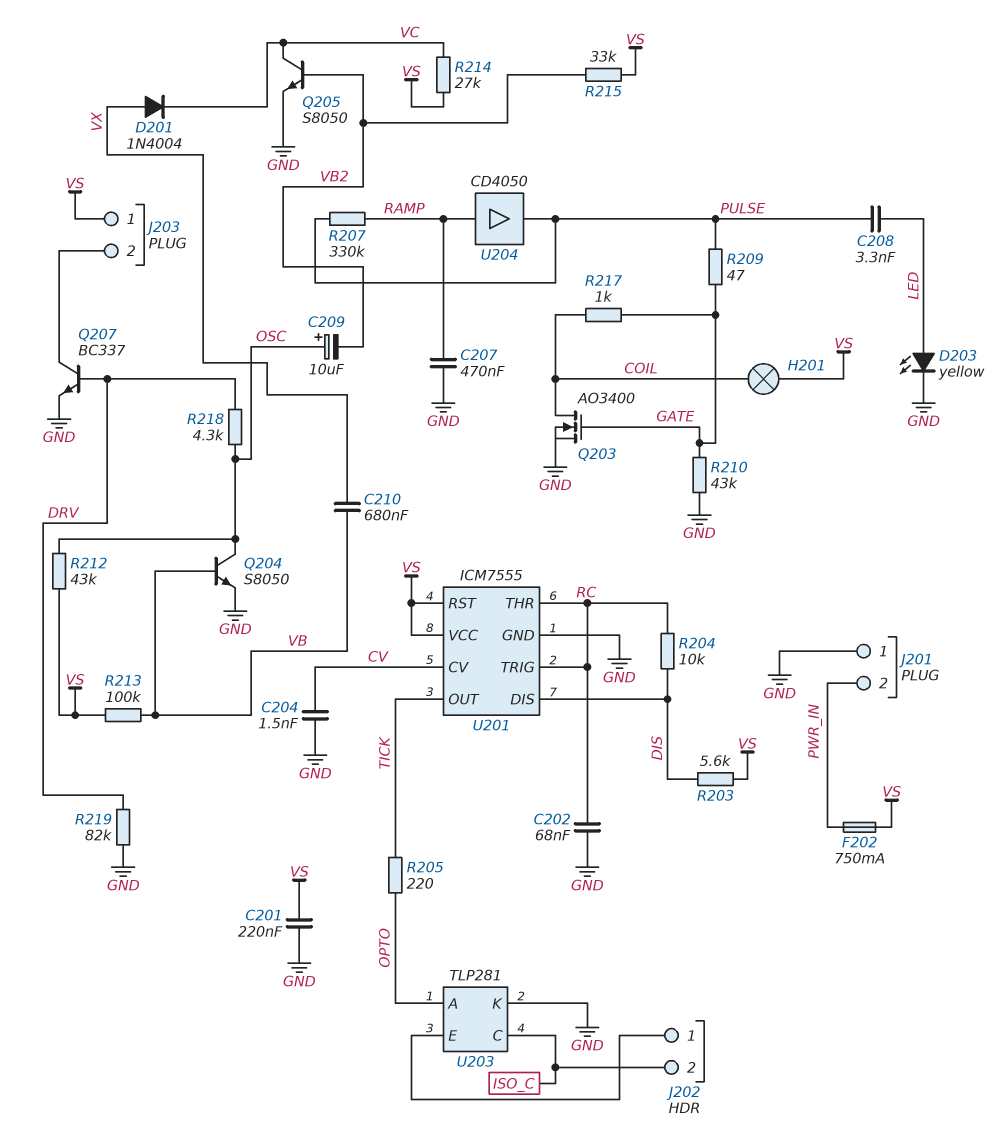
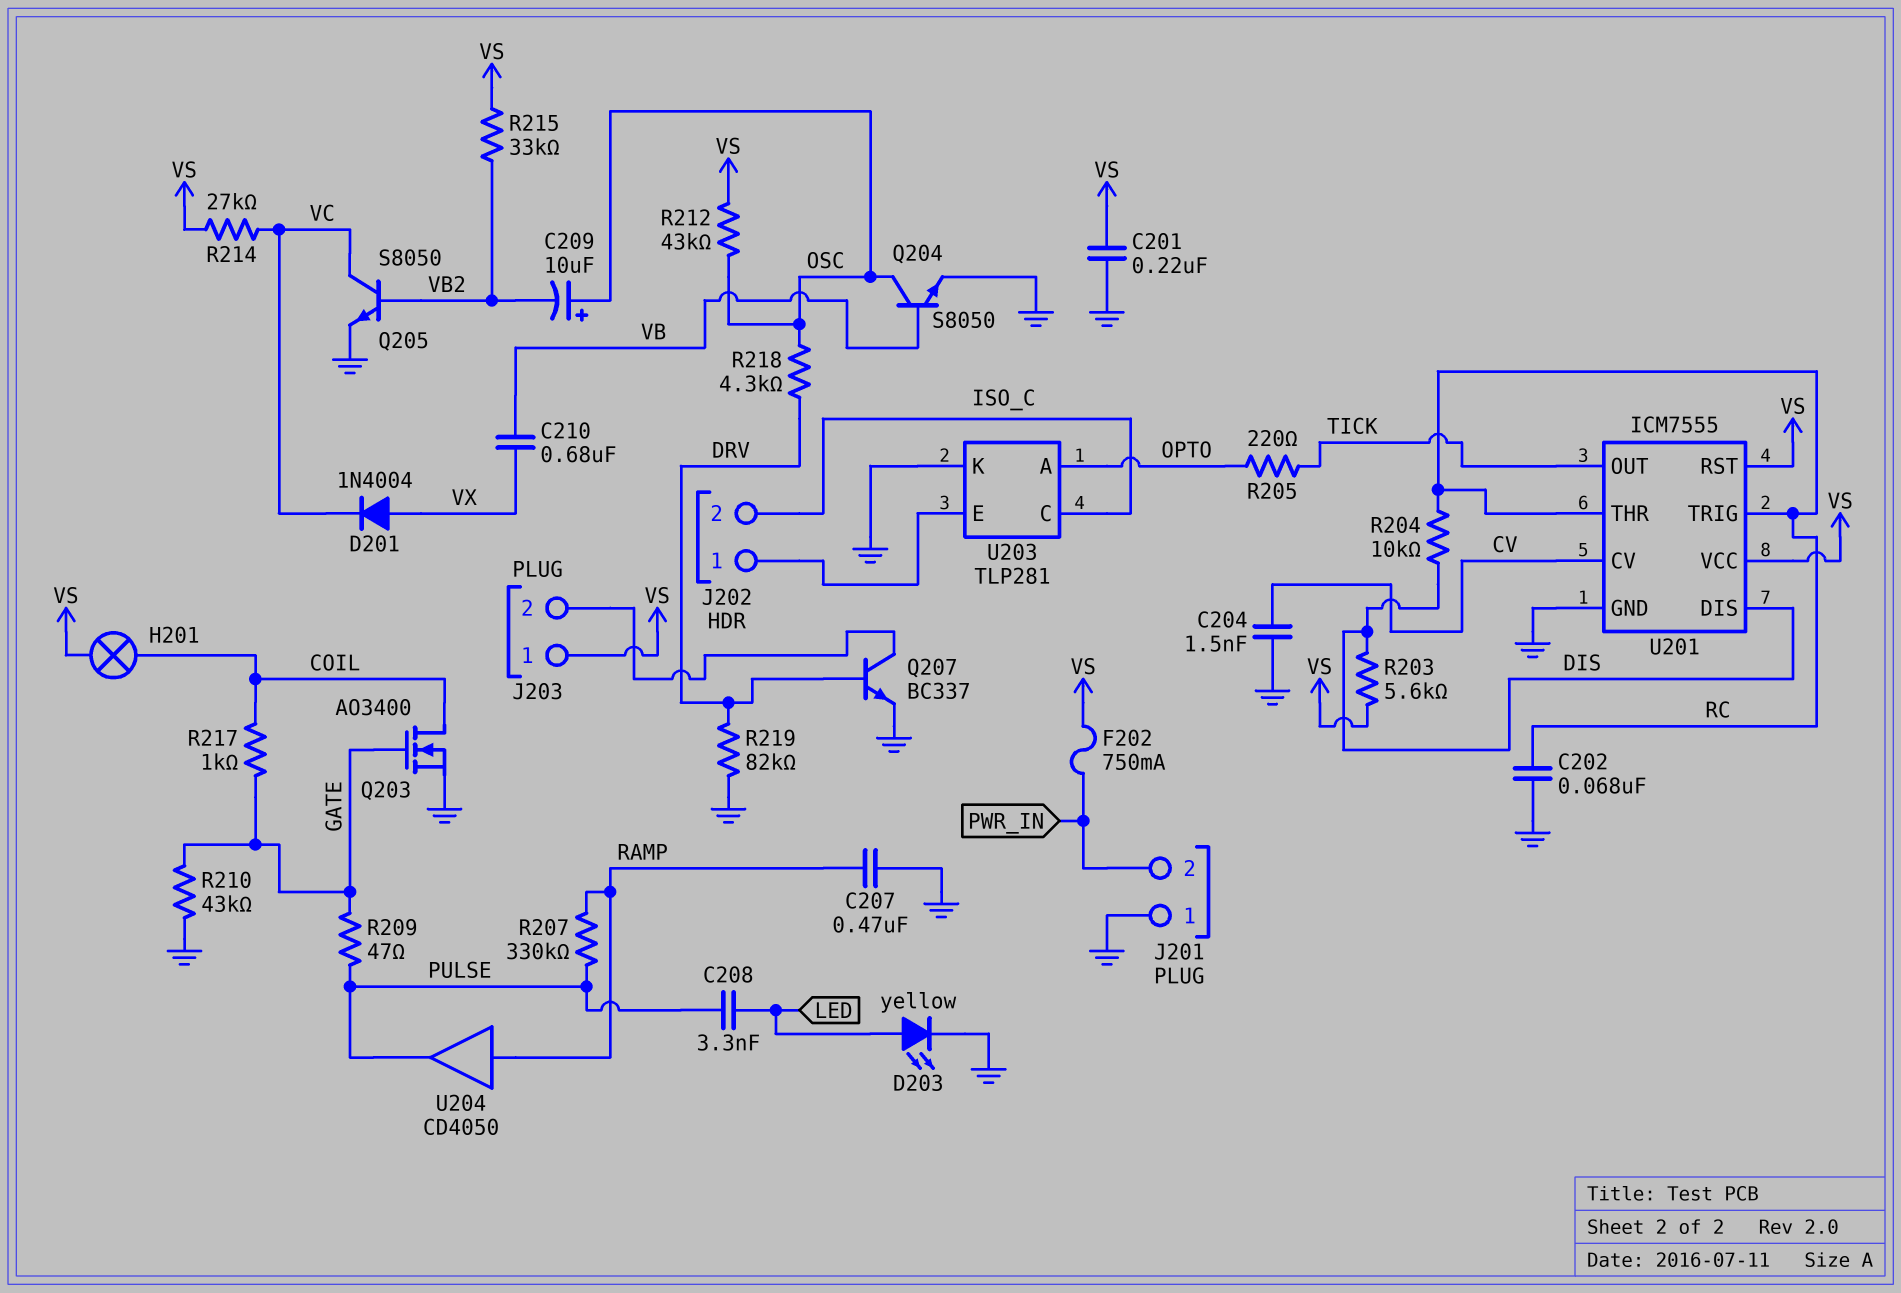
R213: 100k (VB, VS) -> none

